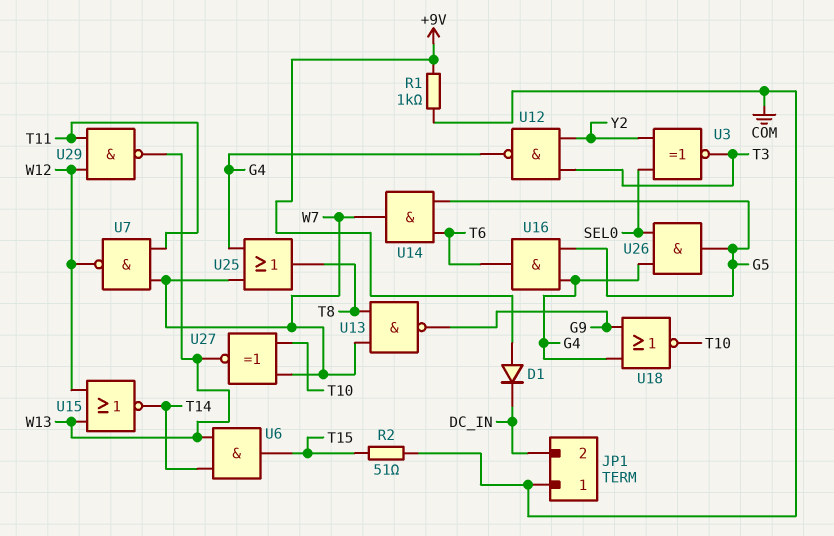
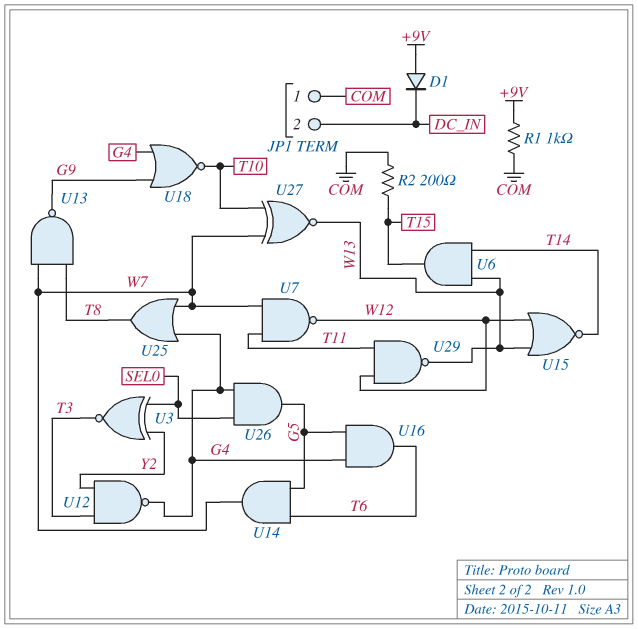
R2: 51 (COM, T15) -> 200 (COM, T15)

